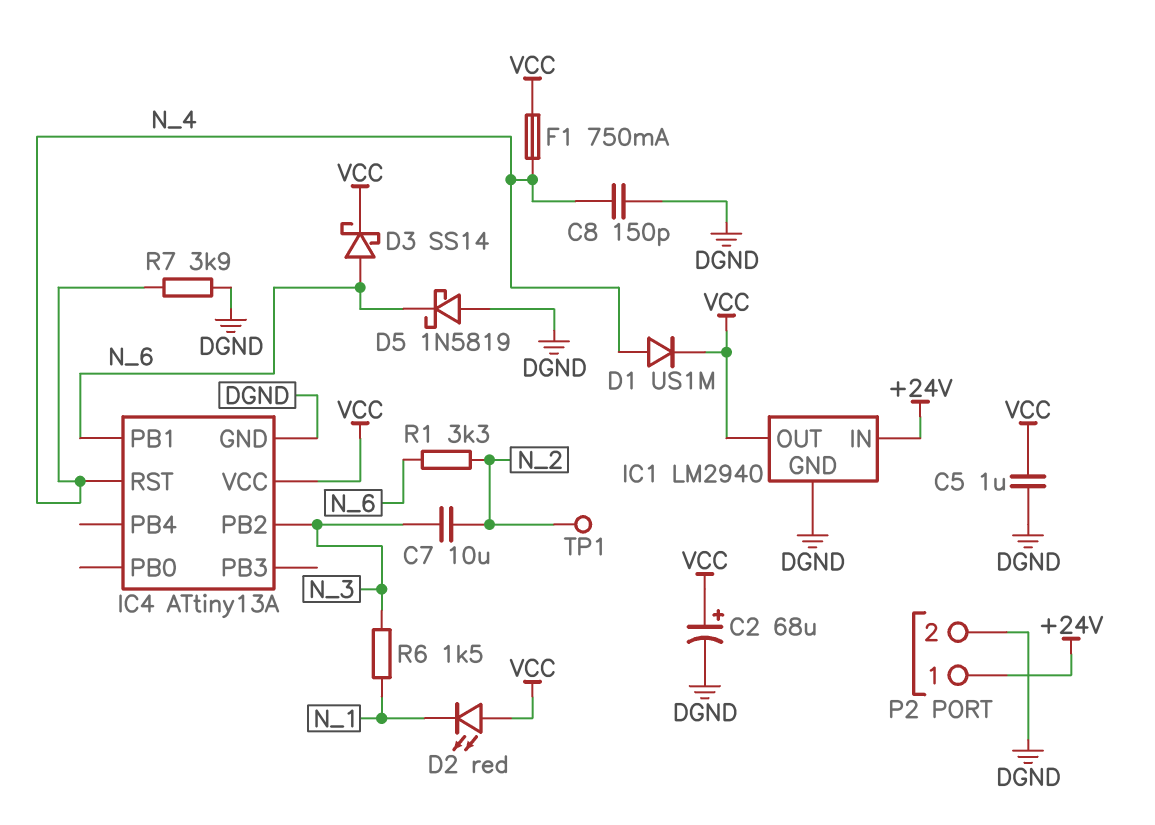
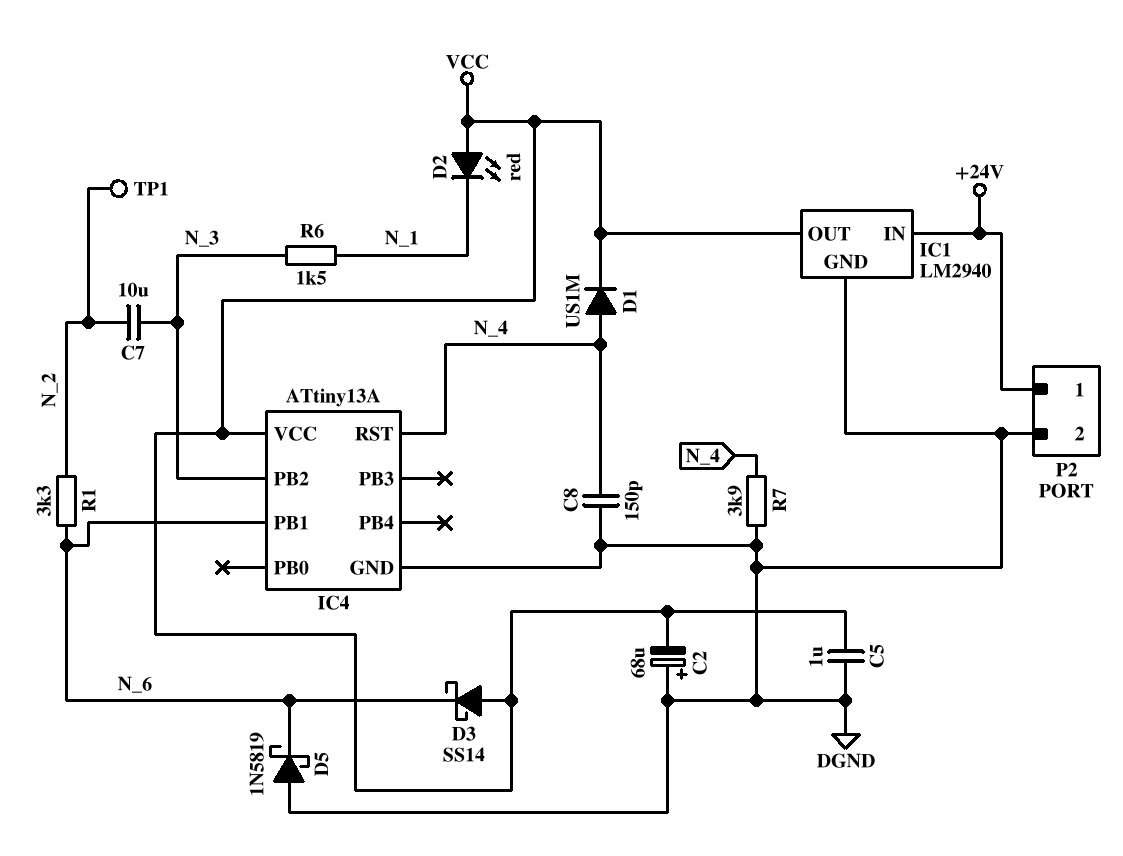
C2: 68uF (plus VCC, minus DGND) -> 68uF (plus DGND, minus VCC)
D3: schottky SS14 (A N_6, K VCC) -> schottky SS14 (A VCC, K N_6)
F1: 750mA (N_4, VCC) -> none

